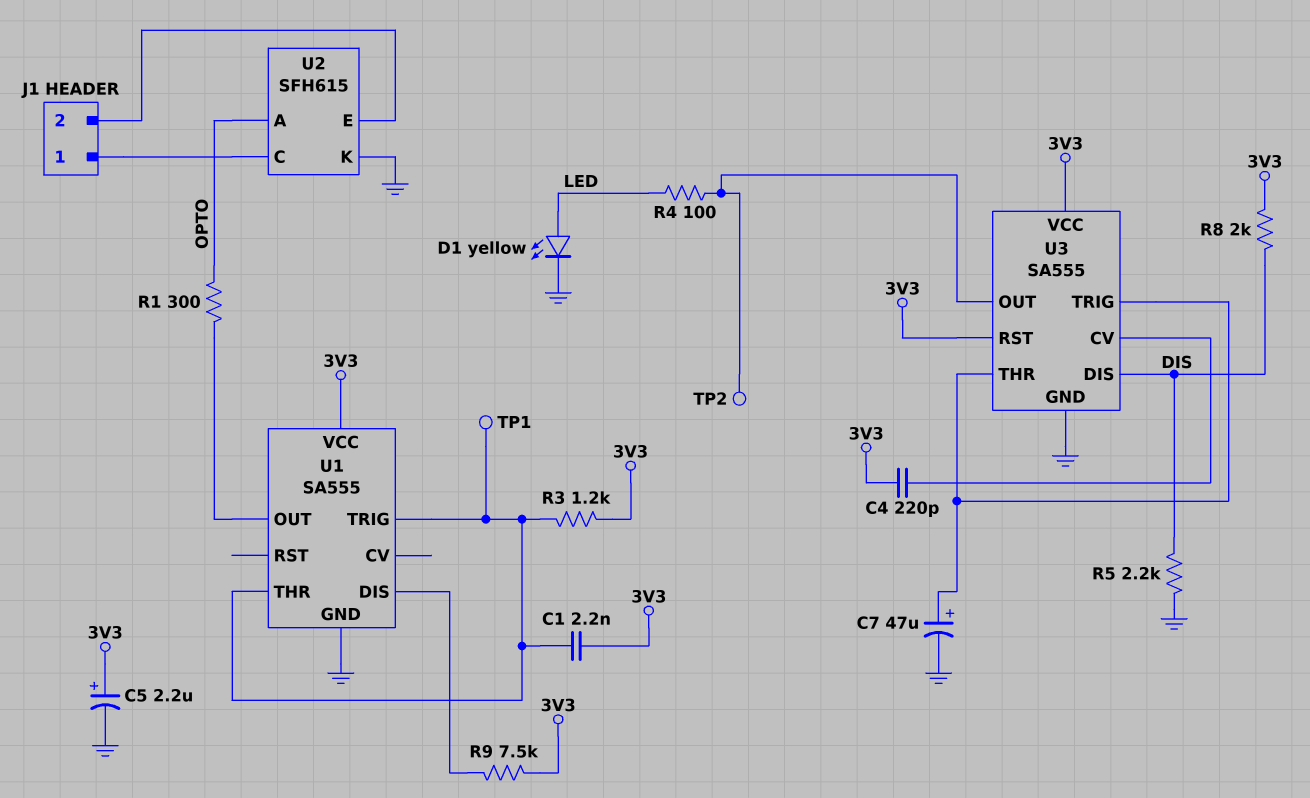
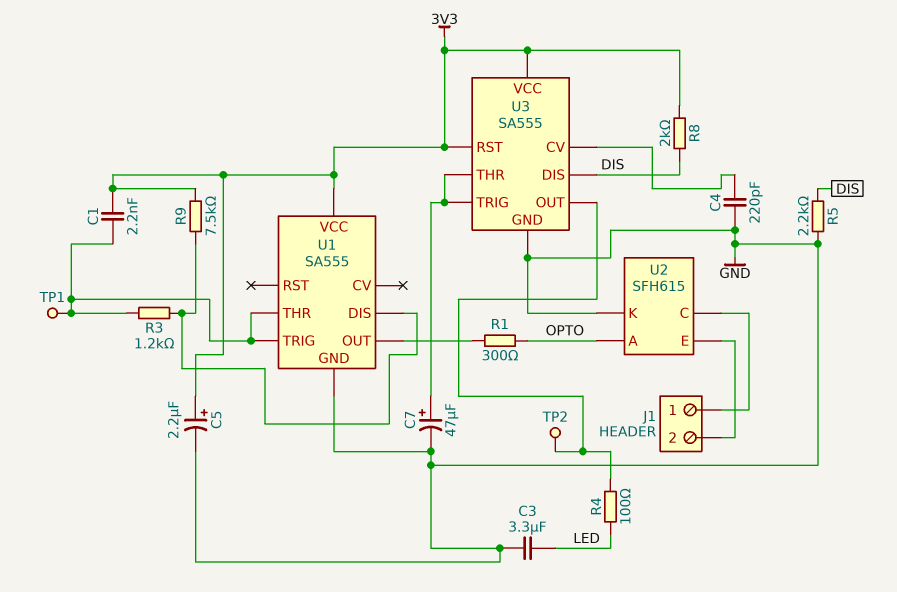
C3: none -> 3.3uF (GND, LED)
C4: 220pF (3V3, U3/CV) -> 220pF (GND, U3/CV)
D1: LED yellow (A LED, K GND) -> none
R3: 1.2k (3V3, U1/THR) -> 1.2k (U1/DIS, U1/THR)

